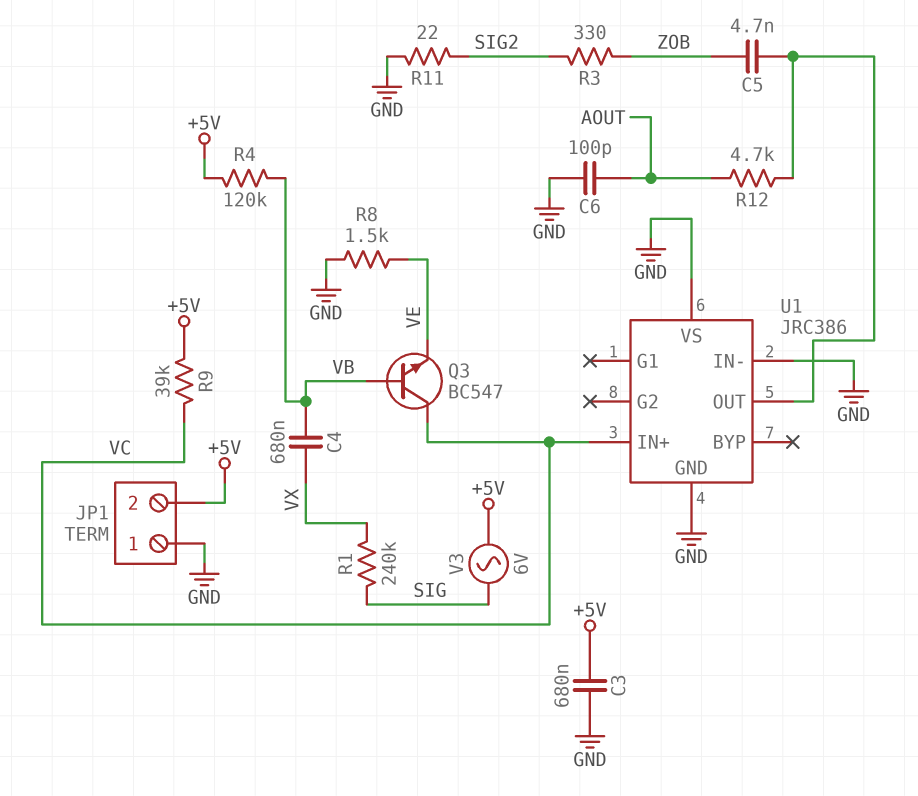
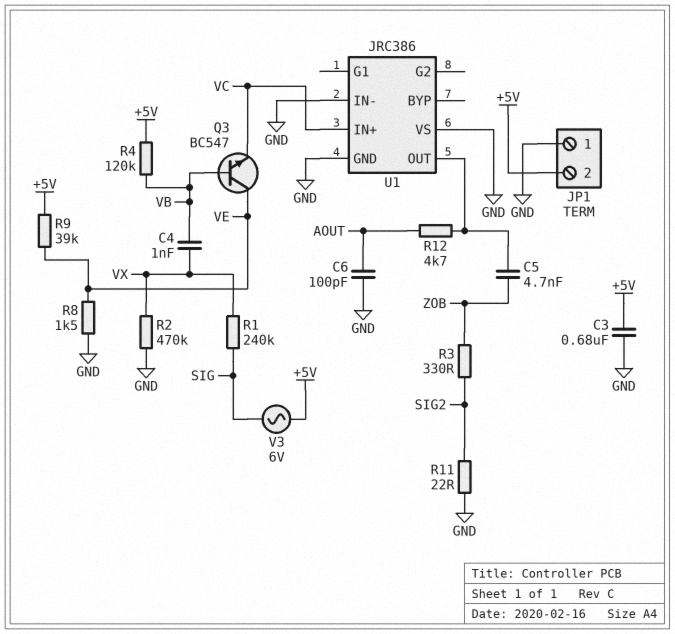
C4: 680nF (VB, VX) -> 1nF (VB, VX)
Q3: NPN BC547 (B VB, C VC, E VE) -> NPN BC547 (B VB, C VE, E VC)
R2: none -> 470k (GND, VX)
R9: 39k (+5V, VC) -> 39k (+5V, VE)

